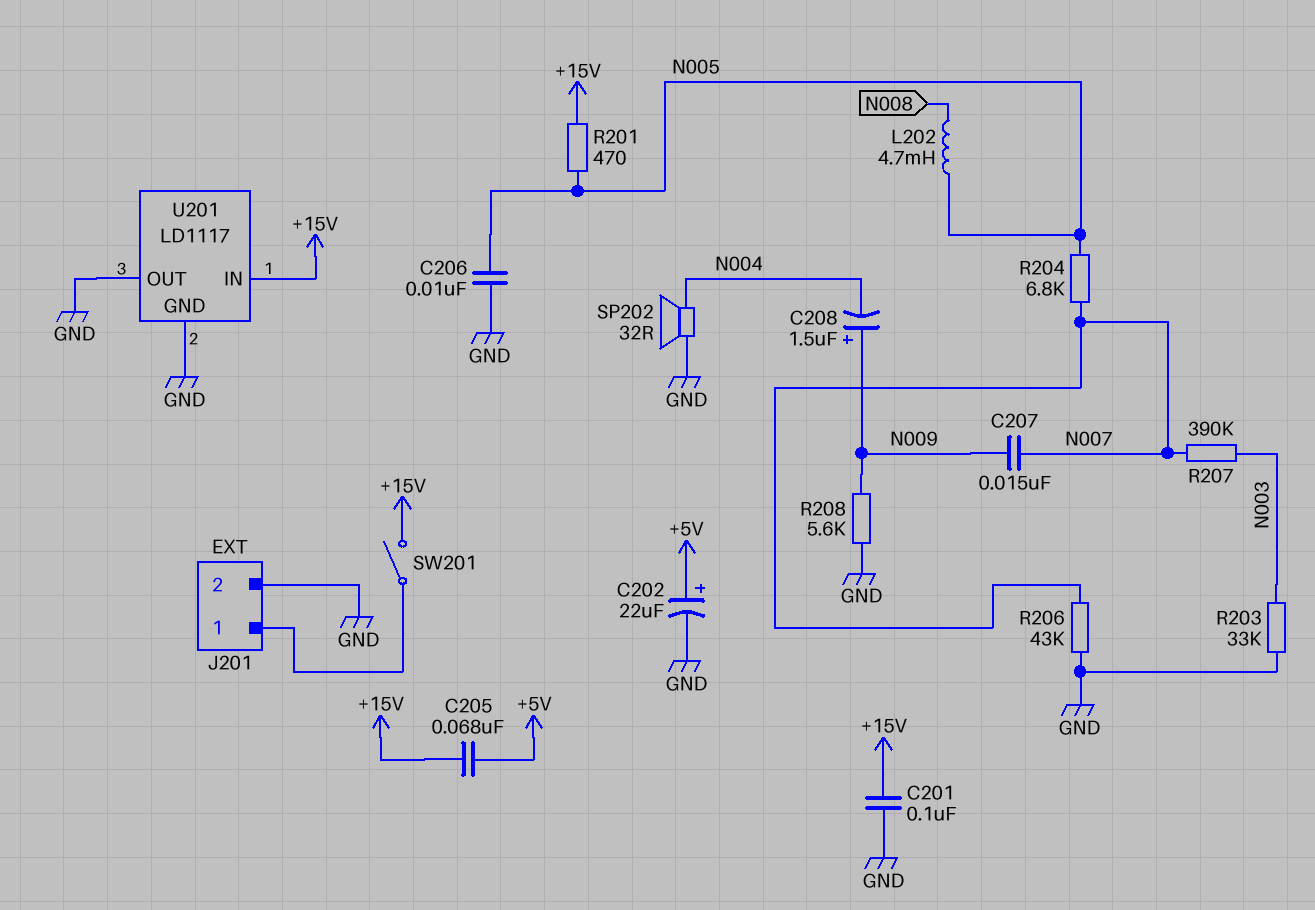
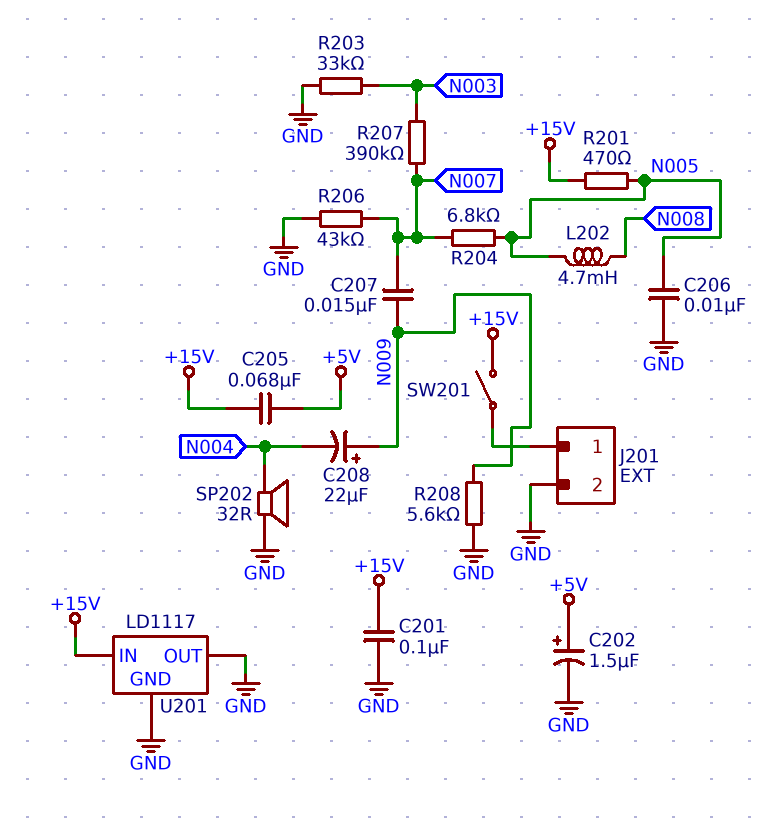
C202: 22uF (plus +5V, minus GND) -> 1.5uF (plus +5V, minus GND)
C208: 1.5uF (plus N009, minus N004) -> 22uF (plus N009, minus N004)

